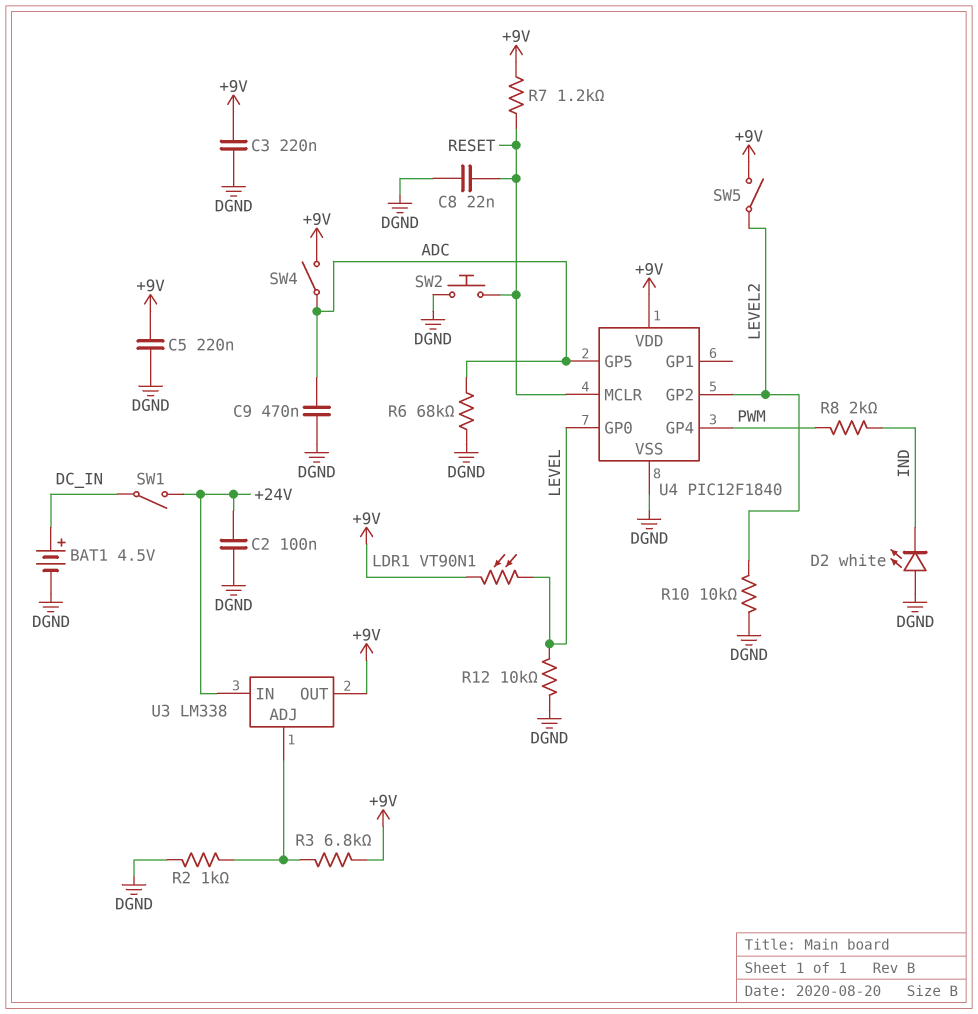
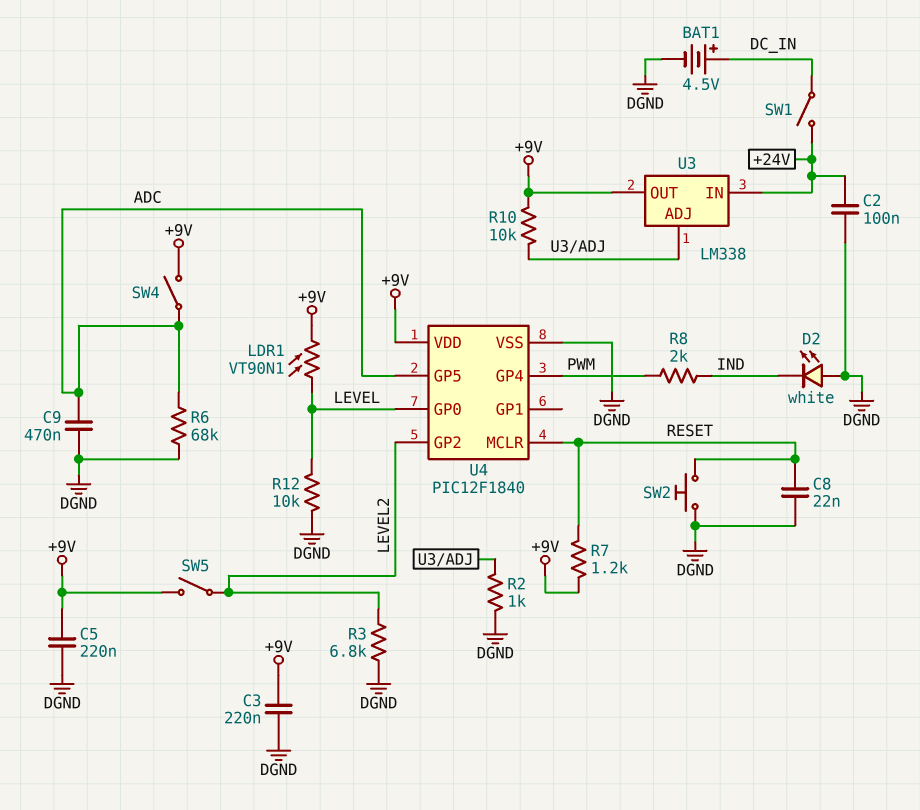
R3: 6.8k (+9V, U3/ADJ) -> 6.8k (DGND, LEVEL2)
R10: 10k (DGND, LEVEL2) -> 10k (+9V, U3/ADJ)

